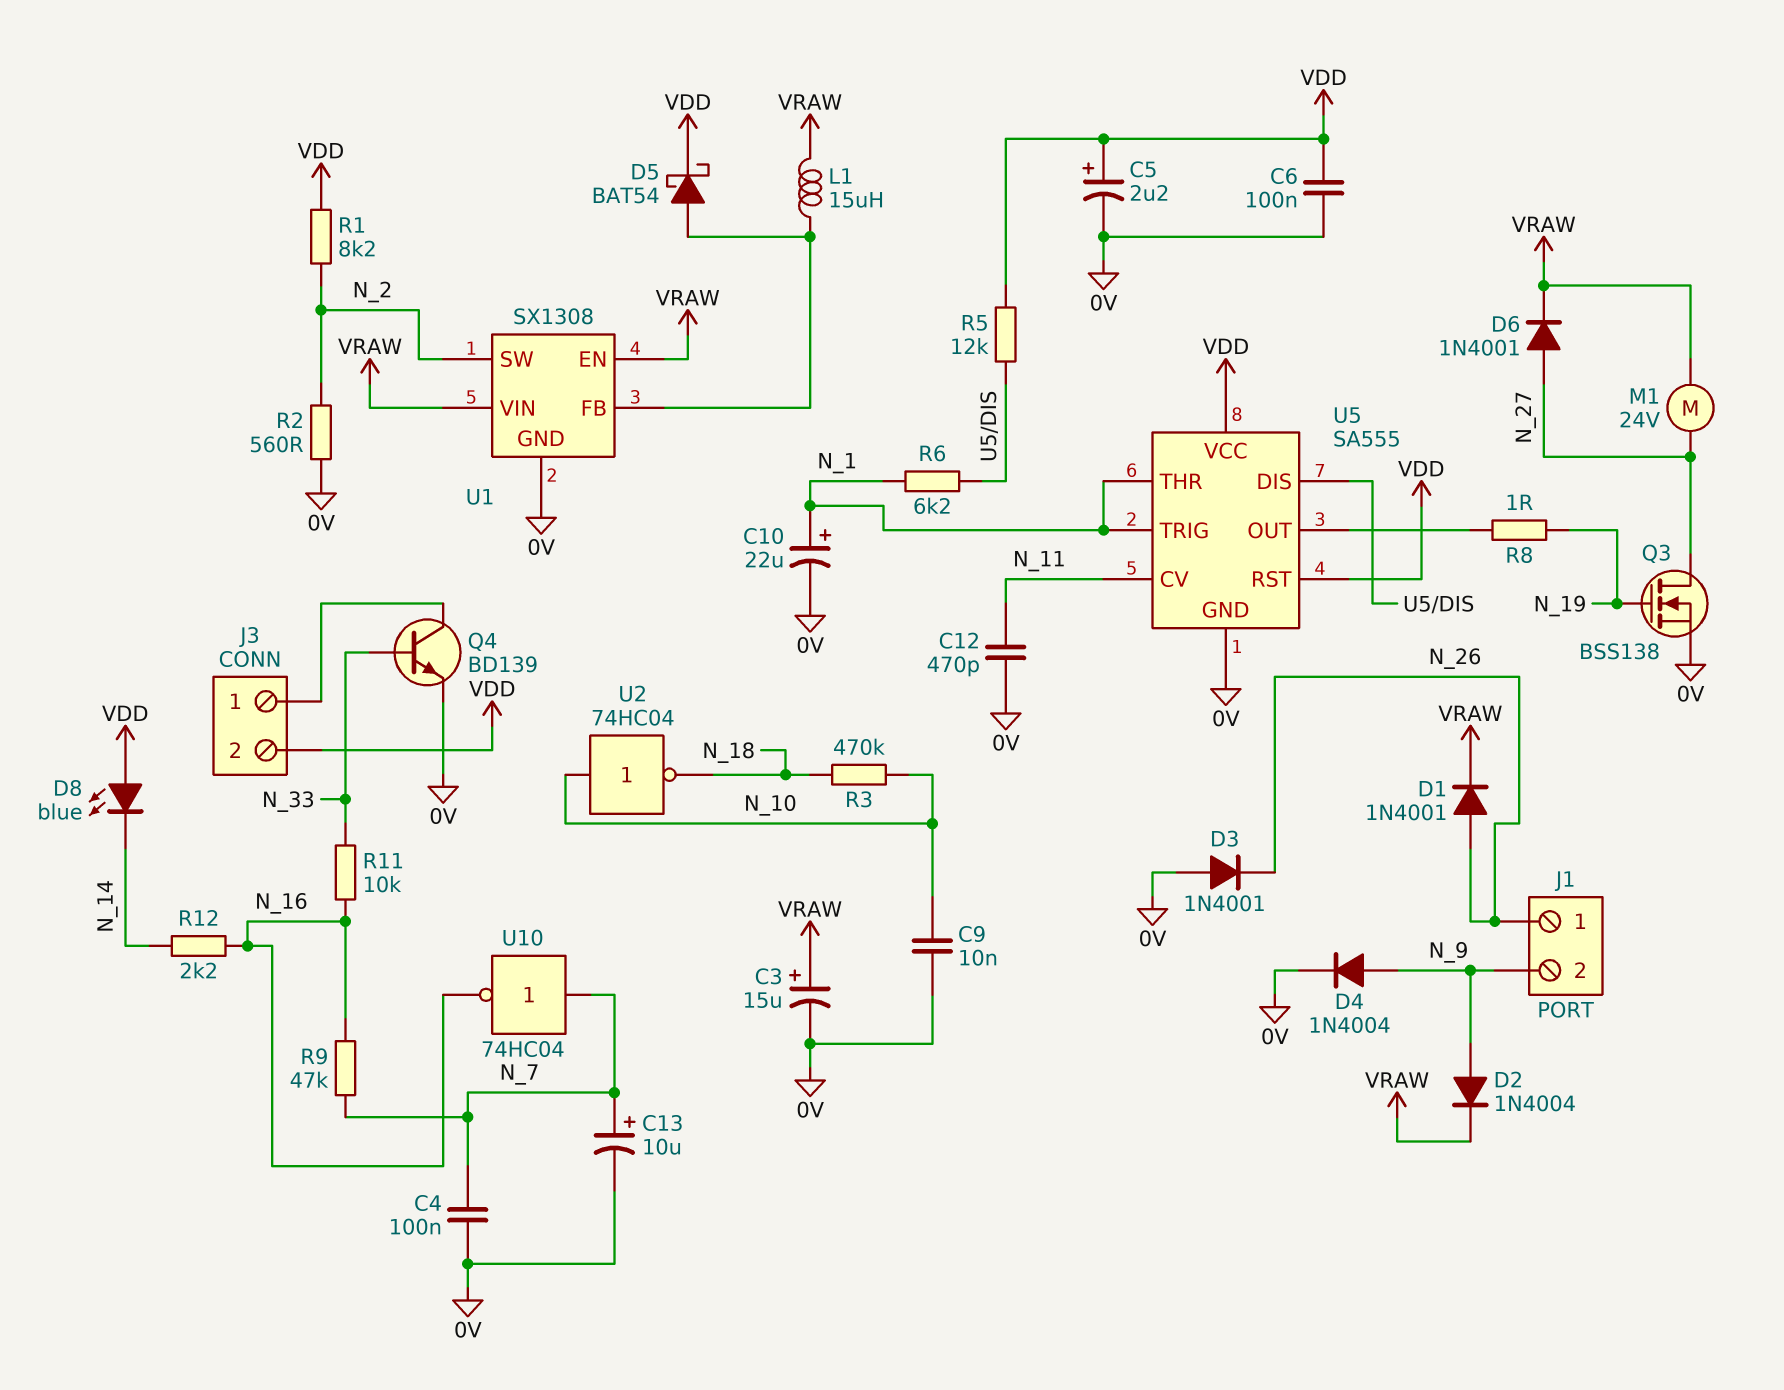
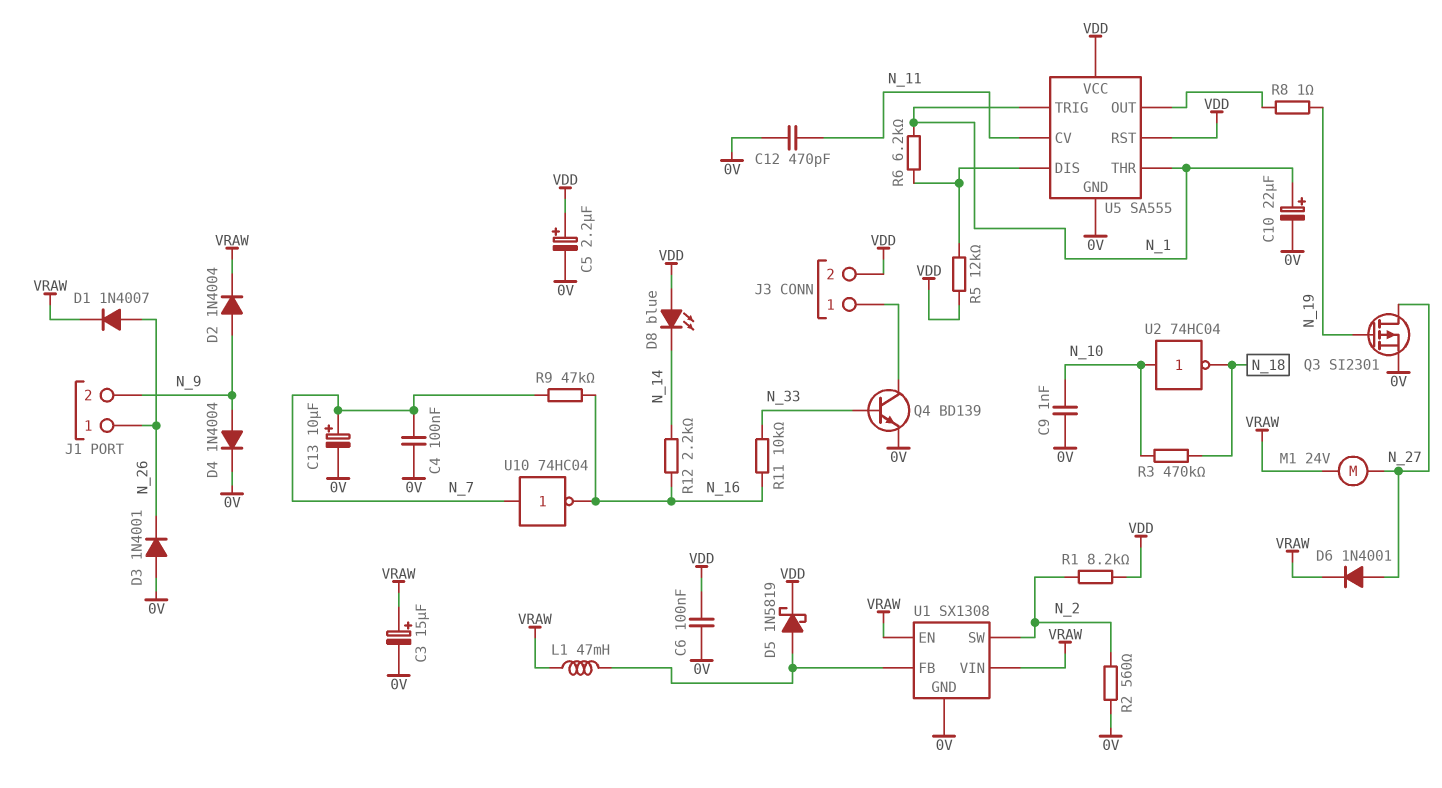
C9: 10nF (0V, N_10) -> 1nF (0V, N_10)
D1: diode 1N4001 (A N_26, K VRAW) -> diode 1N4007 (A N_26, K VRAW)
D5: schottky BAT54 (A U1/FB, K VDD) -> schottky 1N5819 (A U1/FB, K VDD)
L1: 15uH (U1/FB, VRAW) -> 47mH (U1/FB, VRAW)
Q3: NMOS BSS138 (G N_19, D N_27, S 0V) -> PMOS SI2301 (G N_19, D N_27, S 0V)

